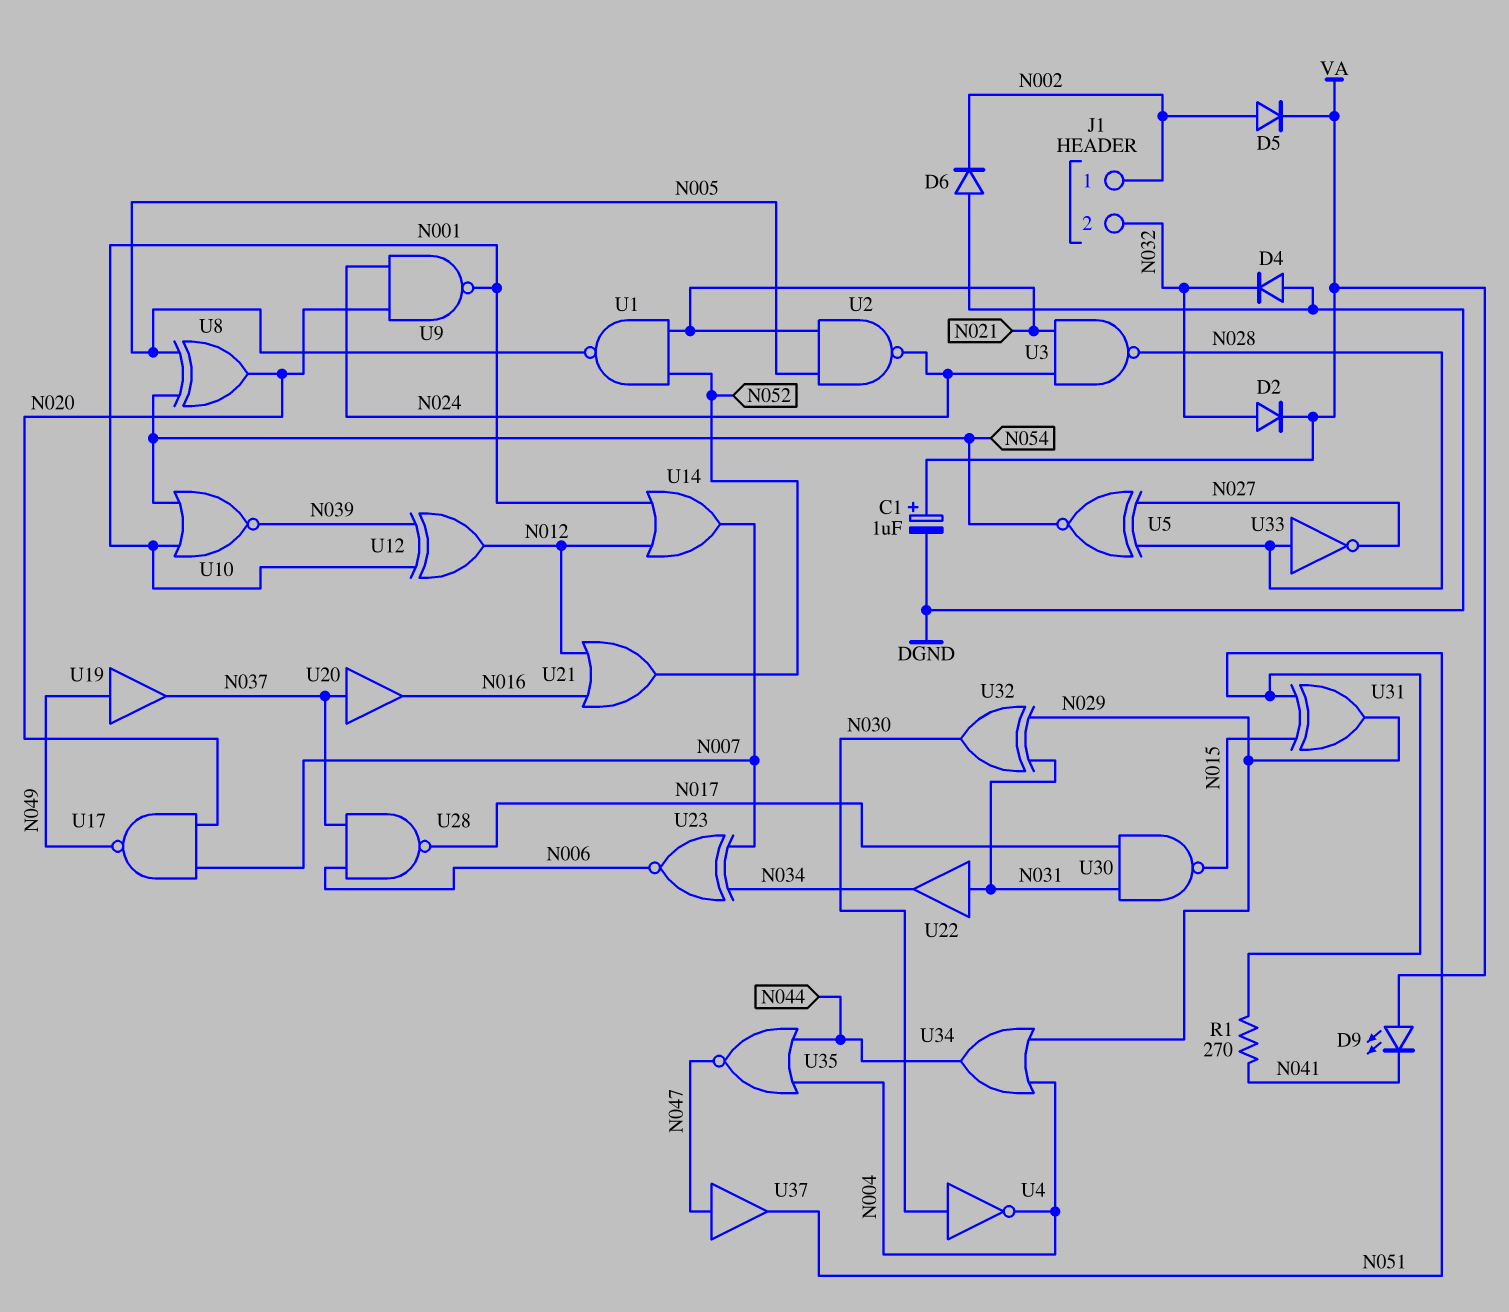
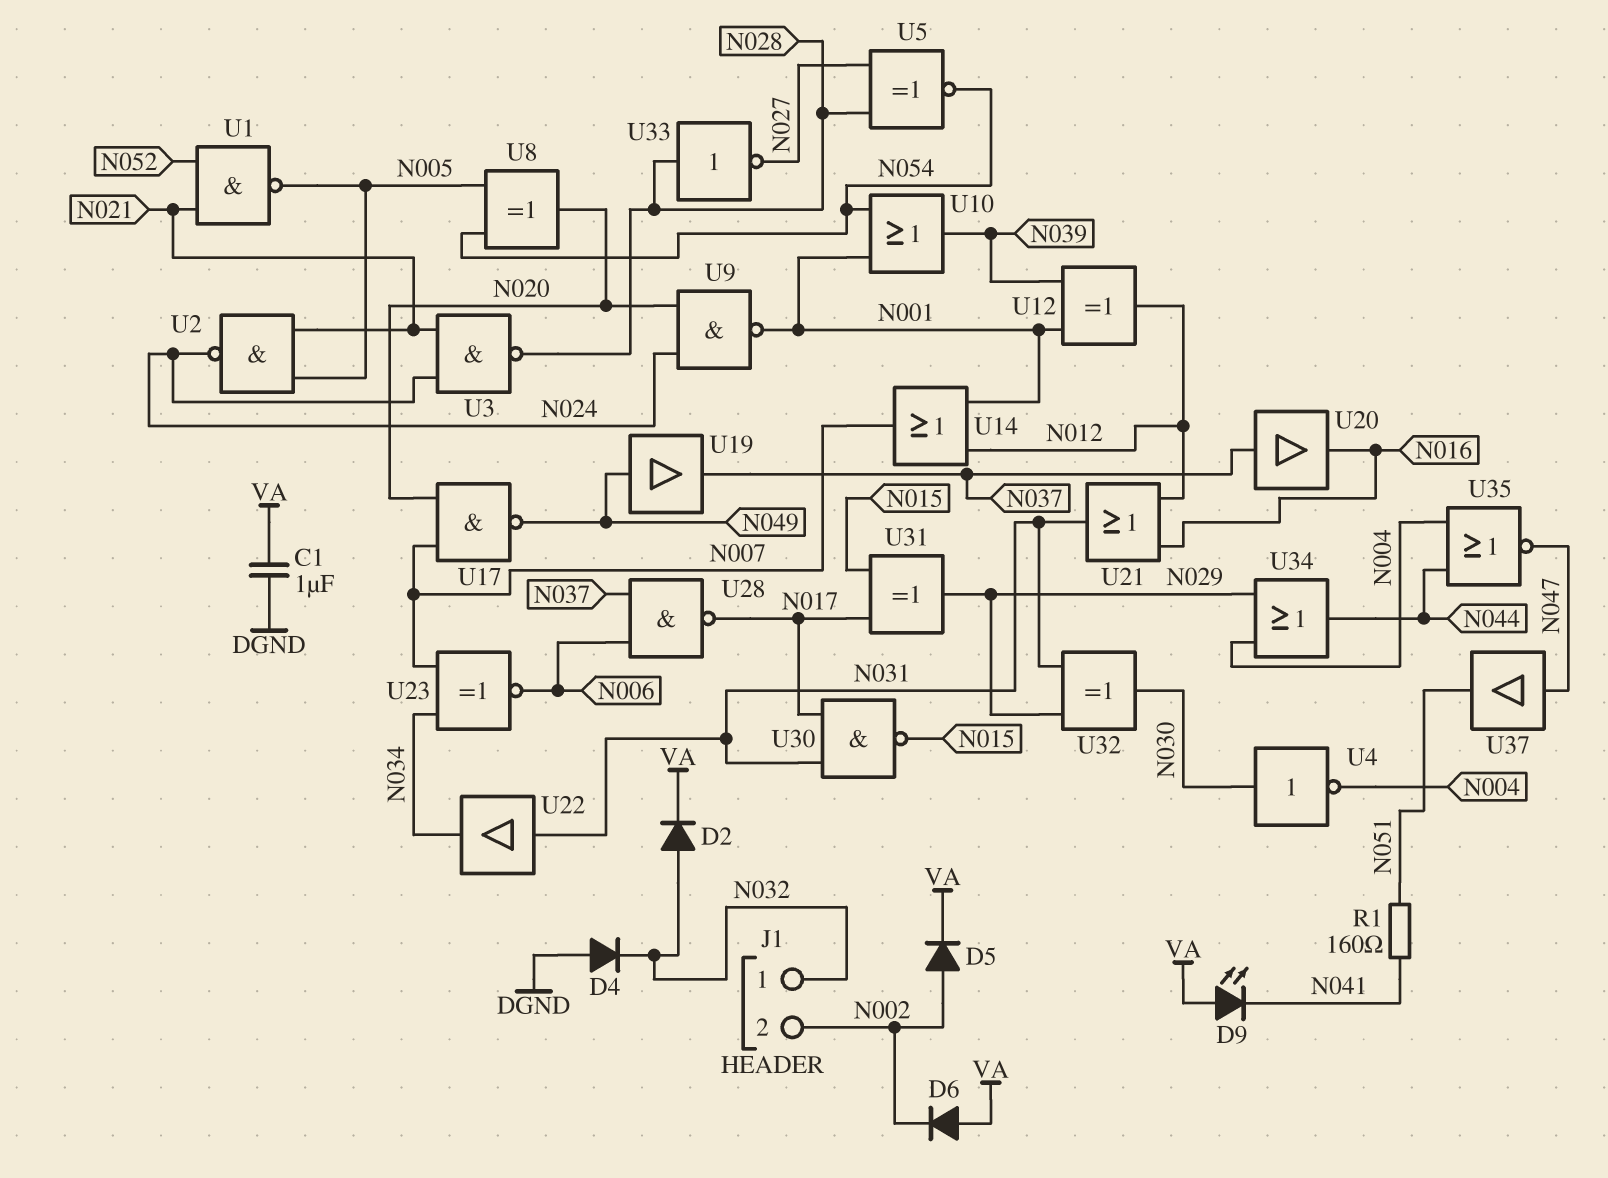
C1: 1uF (plus VA, minus DGND) -> 1uF (DGND, VA)
D6: diode (A DGND, K N002) -> diode (A VA, K N002)
J1 pin 1: N002 -> N032
J1 pin 2: N032 -> N002
R1: 270 (N041, N051) -> 160 (N041, N051)
U10: NOR (in N001, in N054, out N039) -> OR (in N001, in N054, out N039)
U21: OR (in N012, in N016, out N052) -> OR (in N012, in N016, out N031)
U31: XOR (in N015, in N051, out N029) -> XOR (in N015, in N017, out N029)

